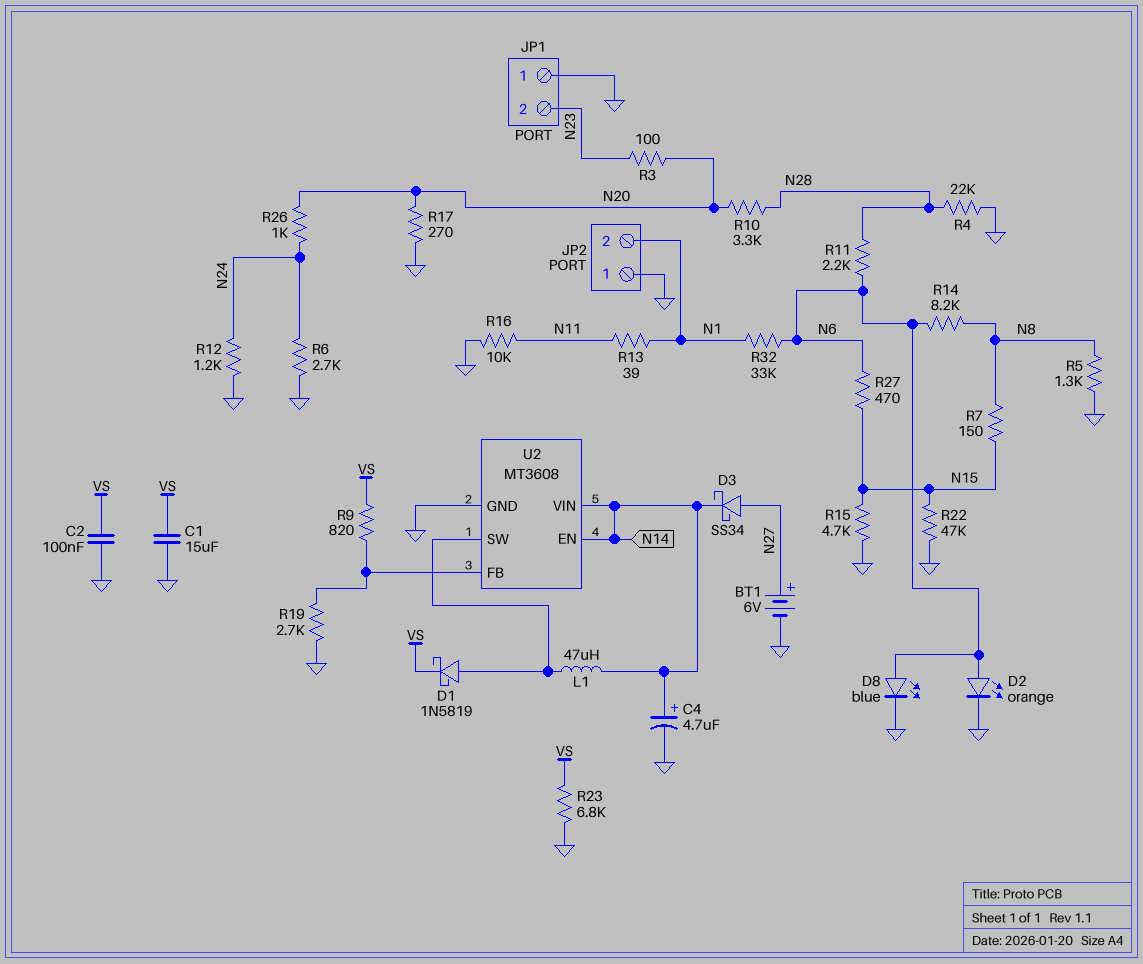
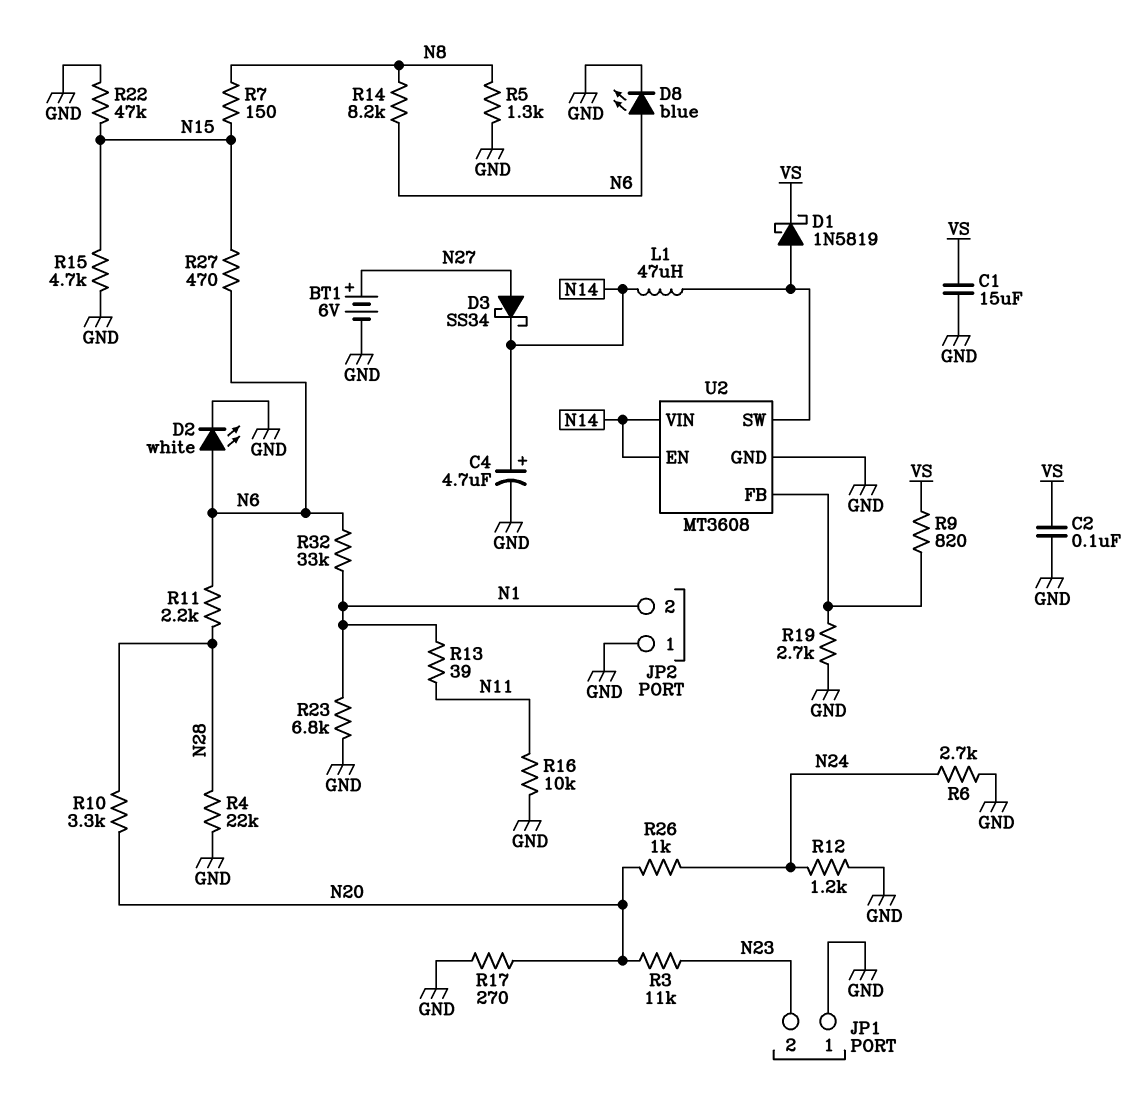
D2: LED orange (A N6, K GND) -> LED white (A N6, K GND)
R3: 100 (N20, N23) -> 11k (N20, N23)
R23: 6.8k (GND, VS) -> 6.8k (GND, N1)

